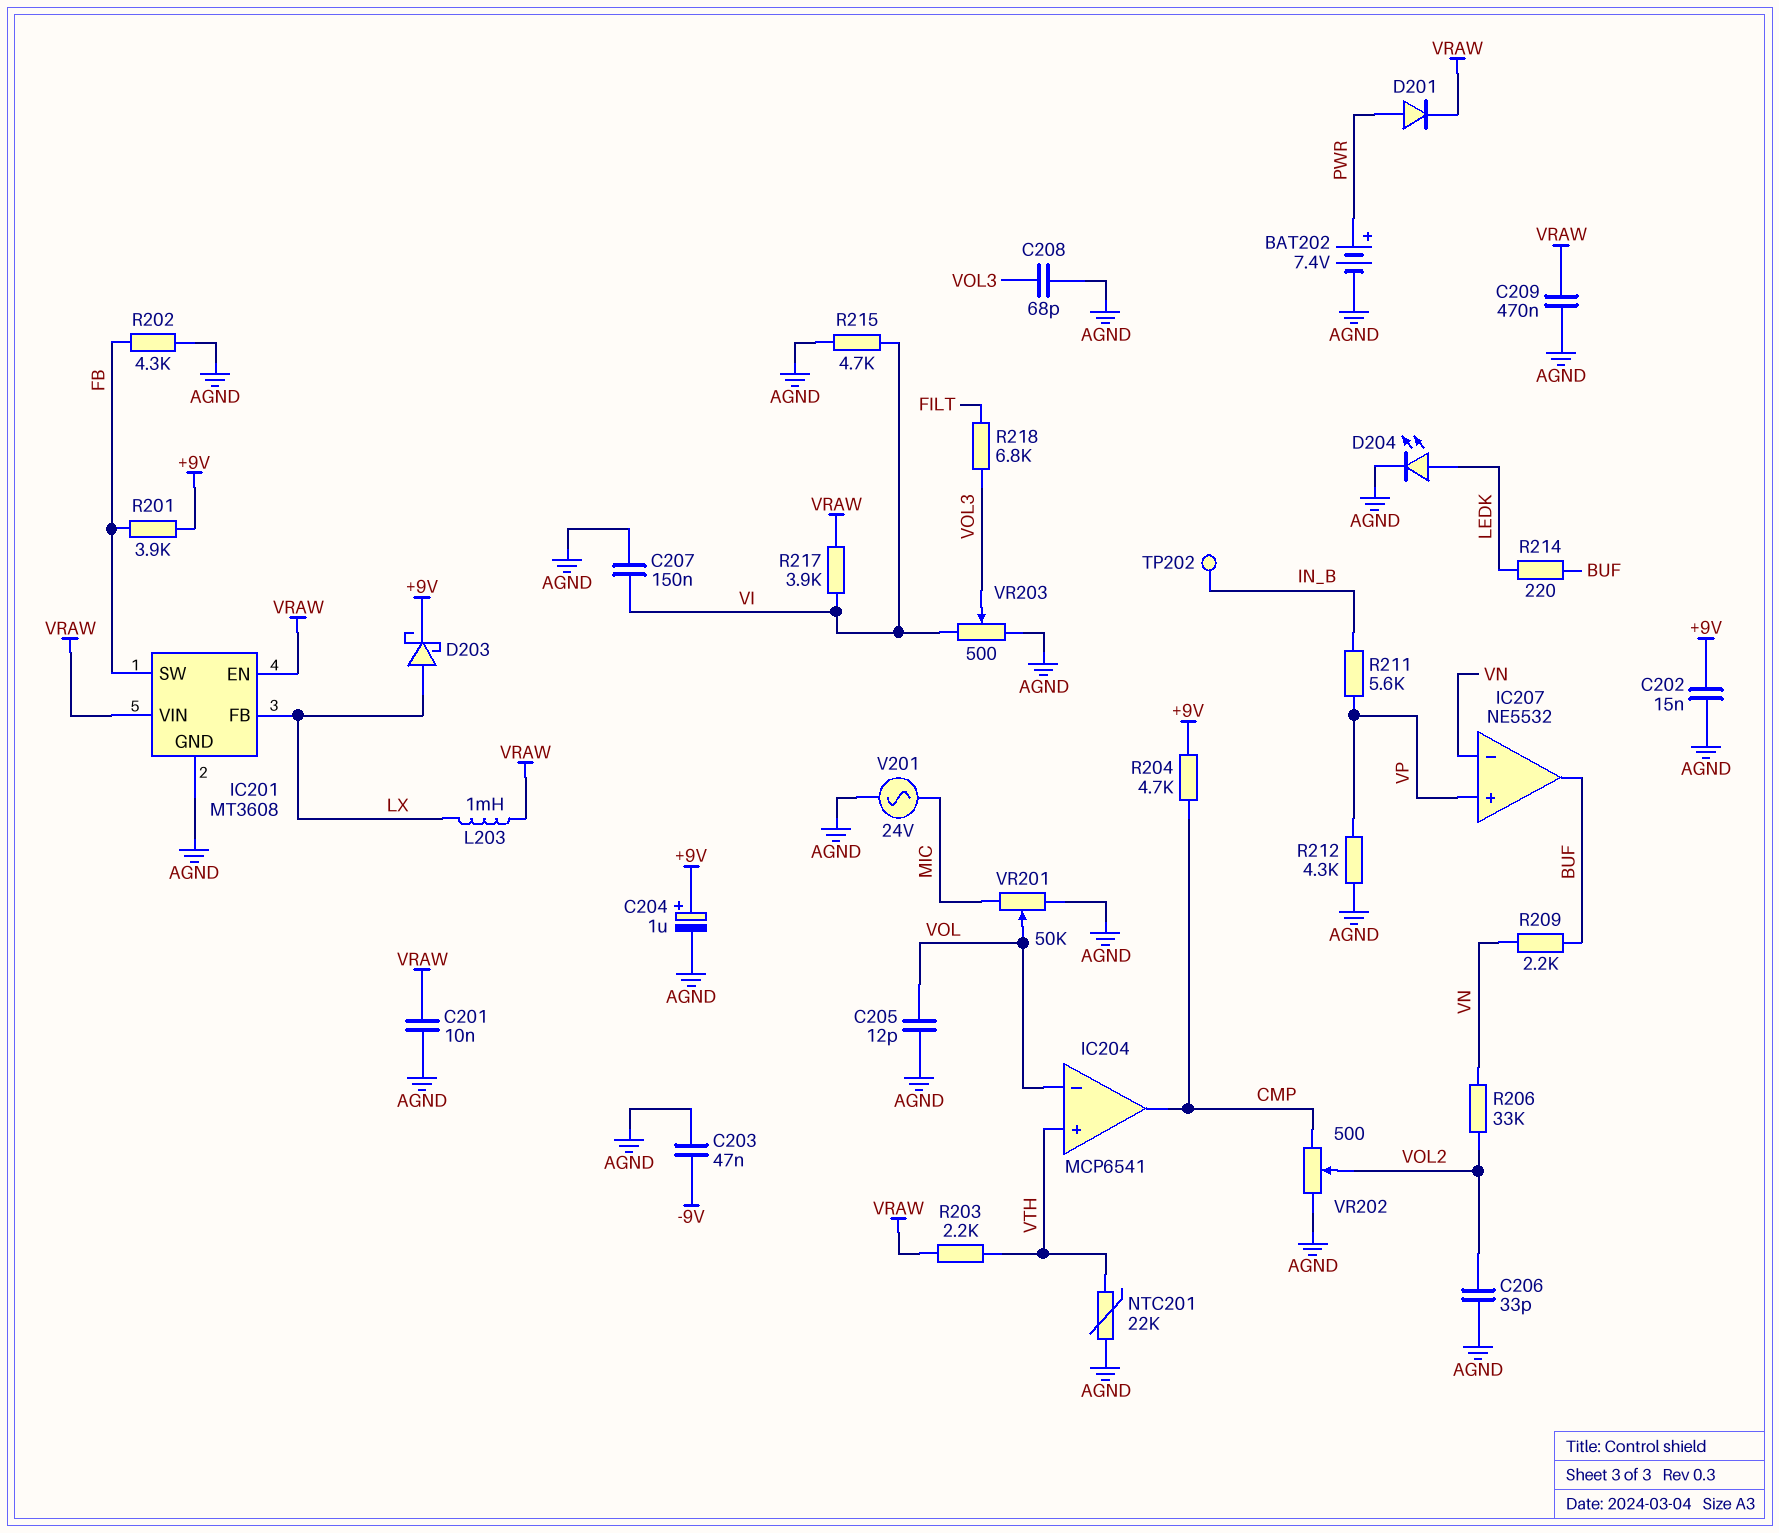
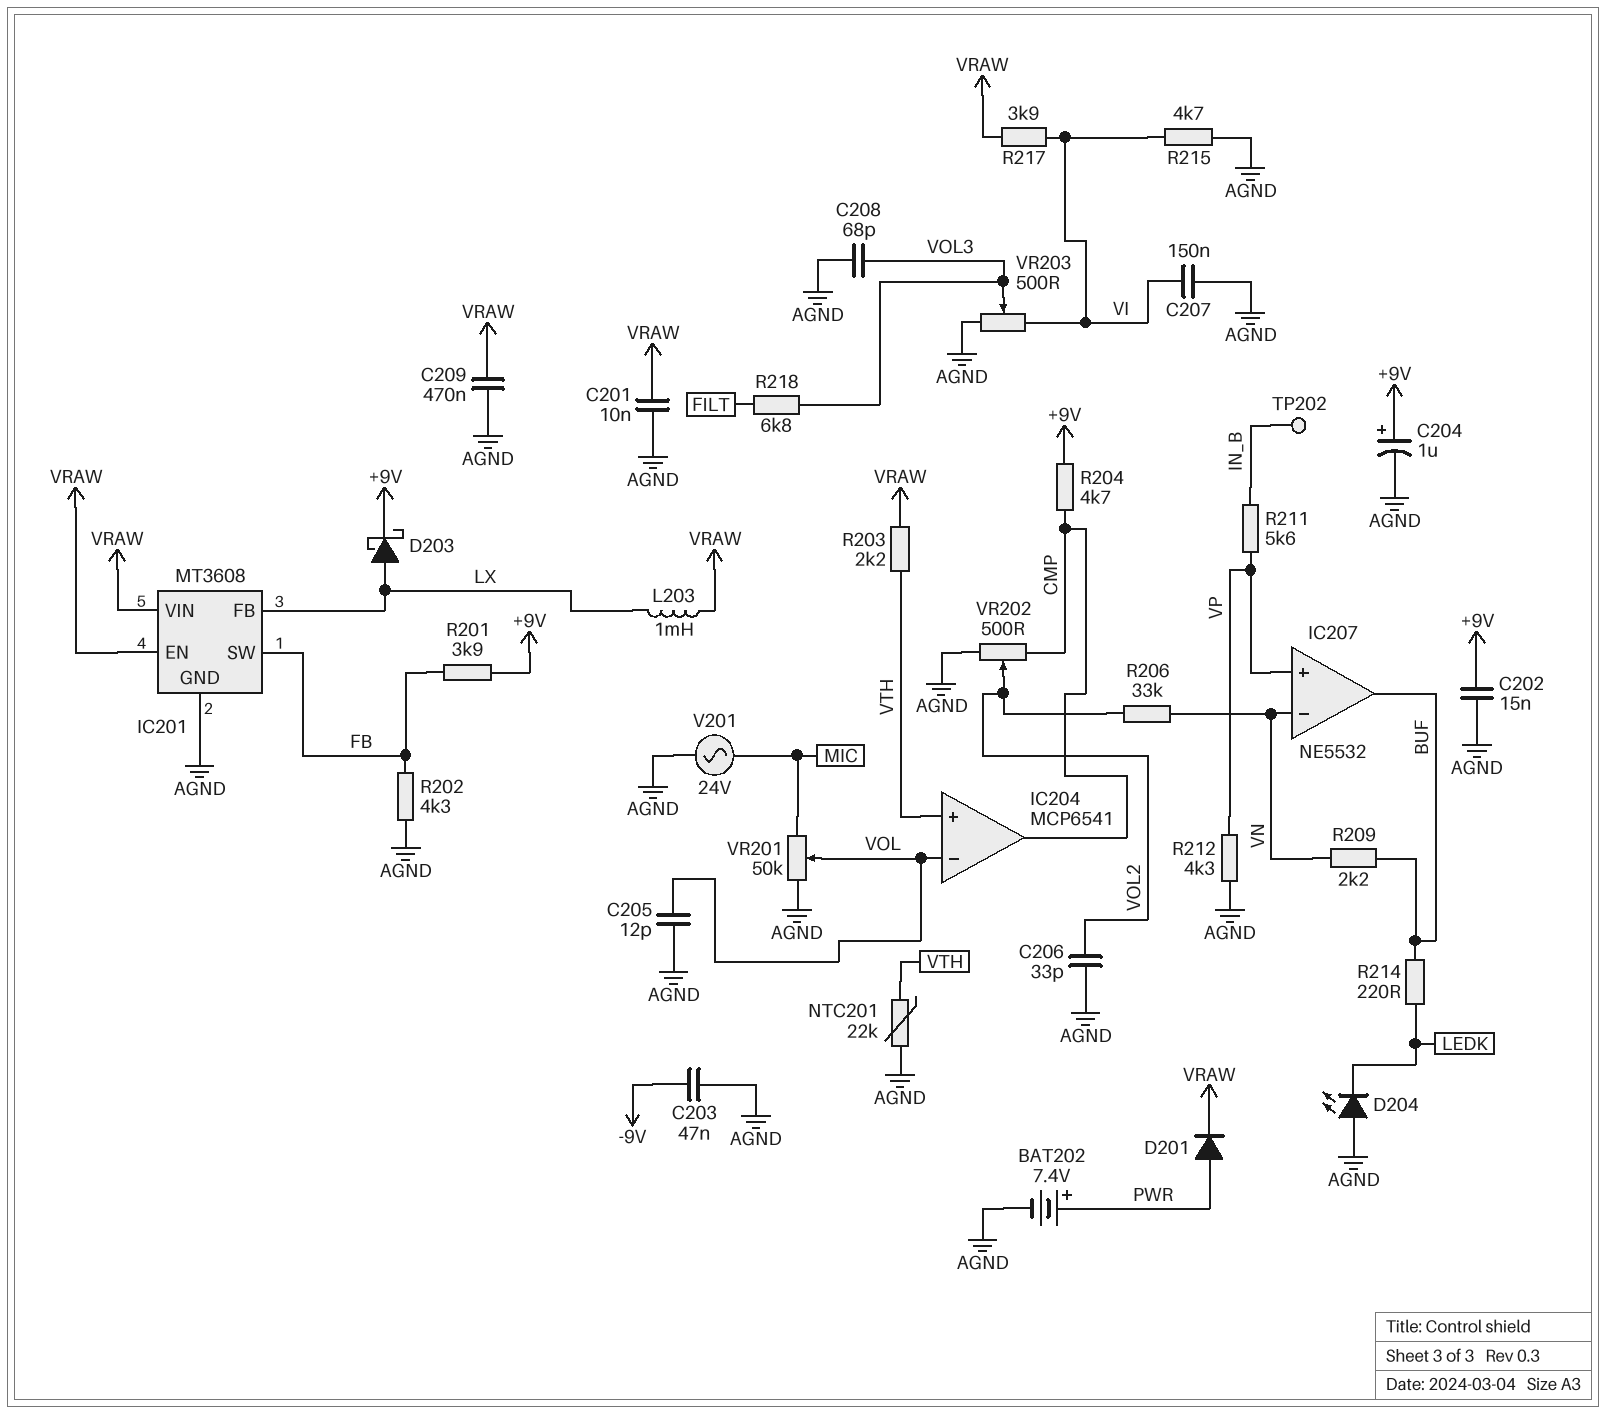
D204: LED (A LEDK, K AGND) -> LED (A AGND, K LEDK)

